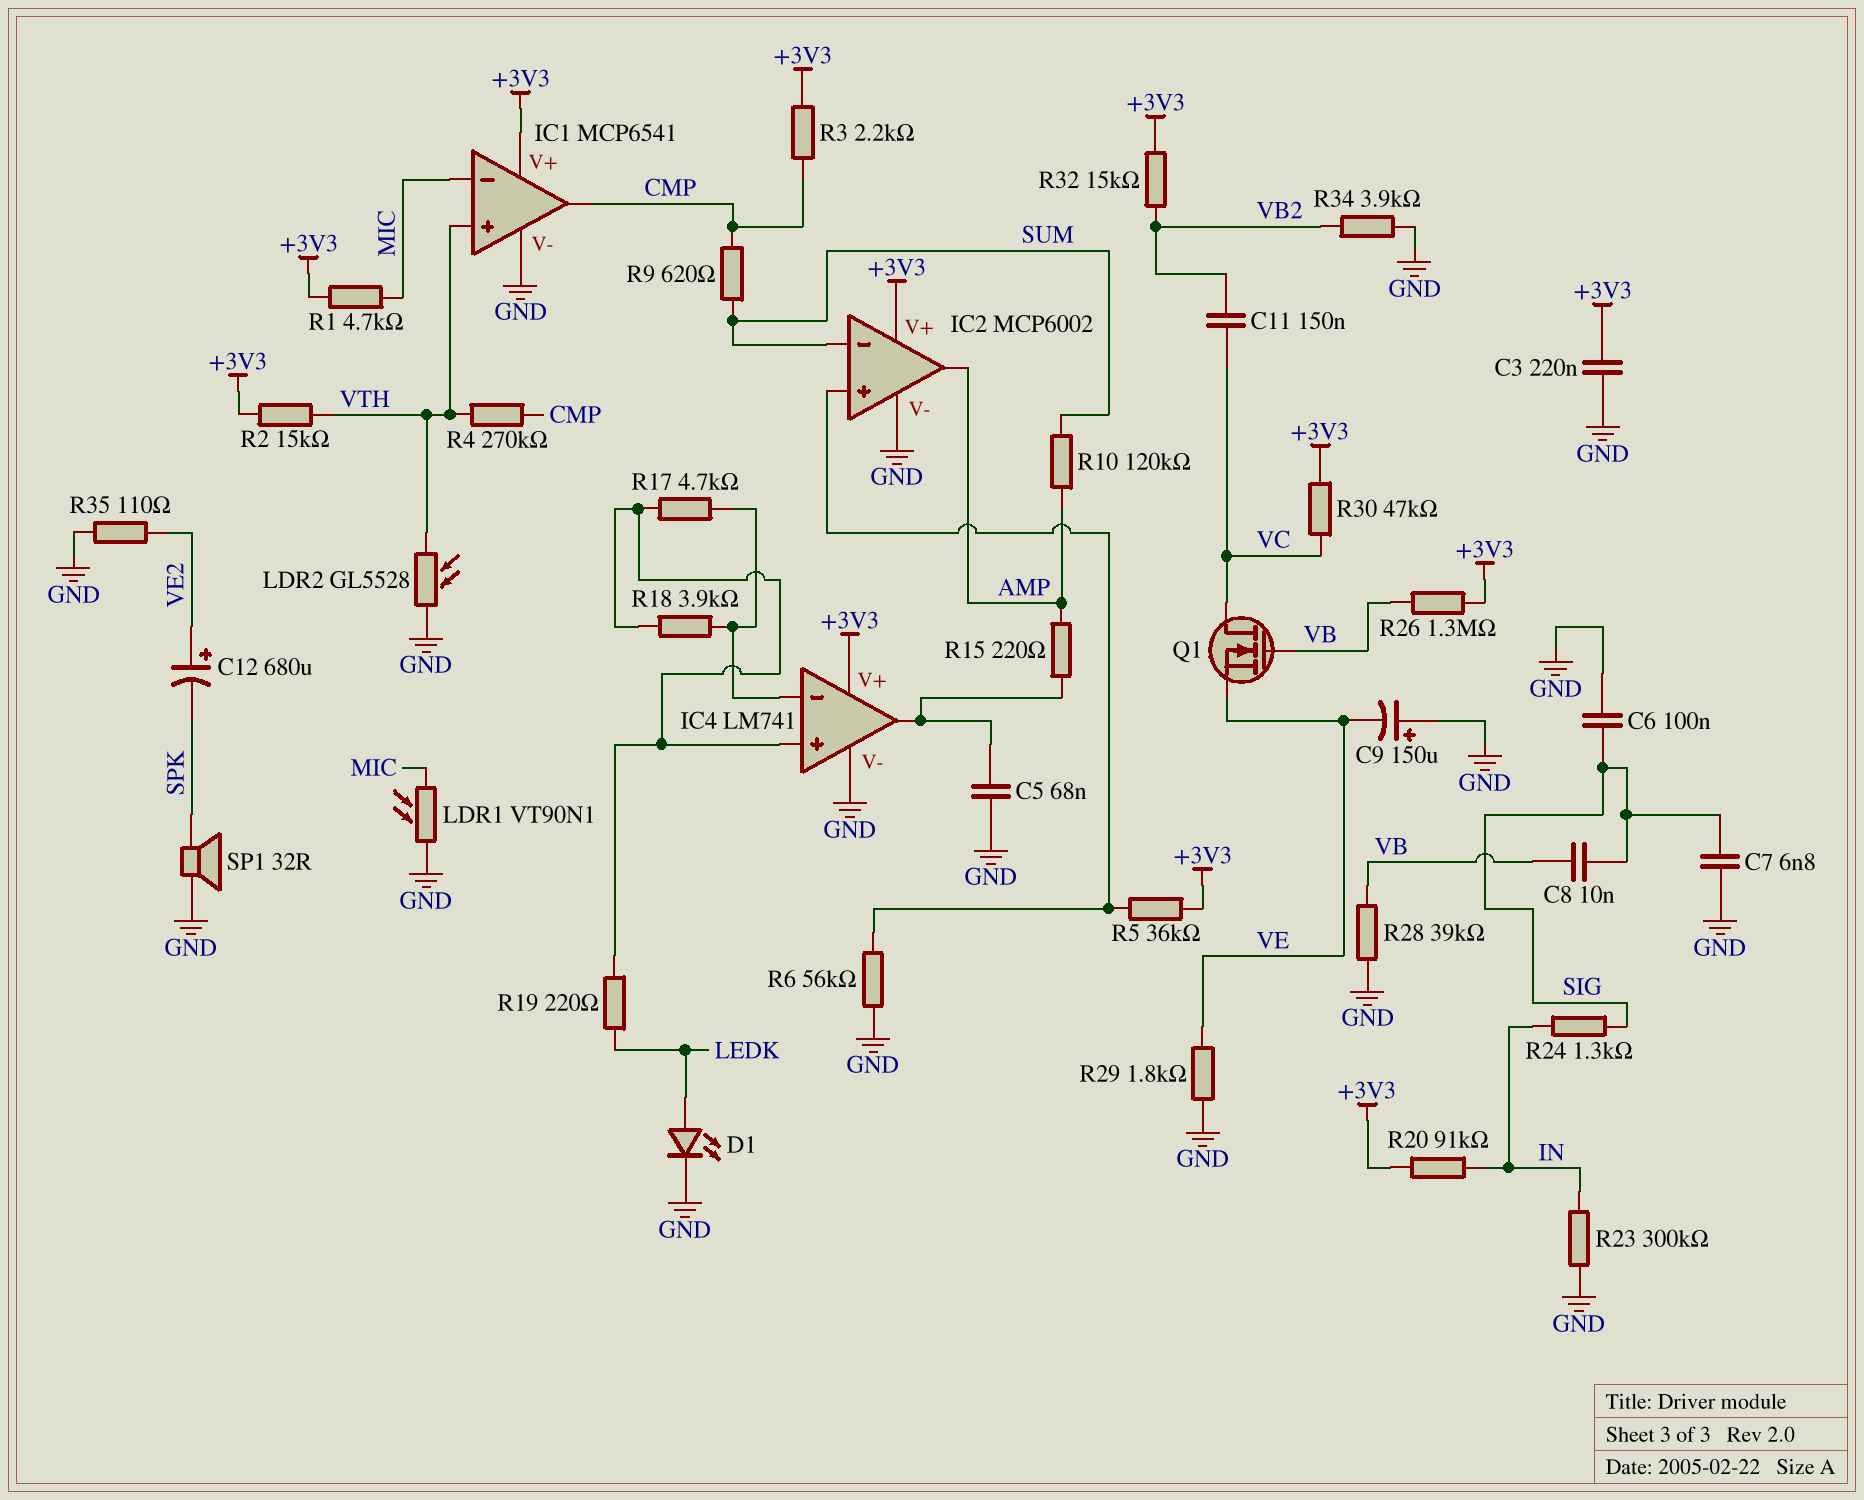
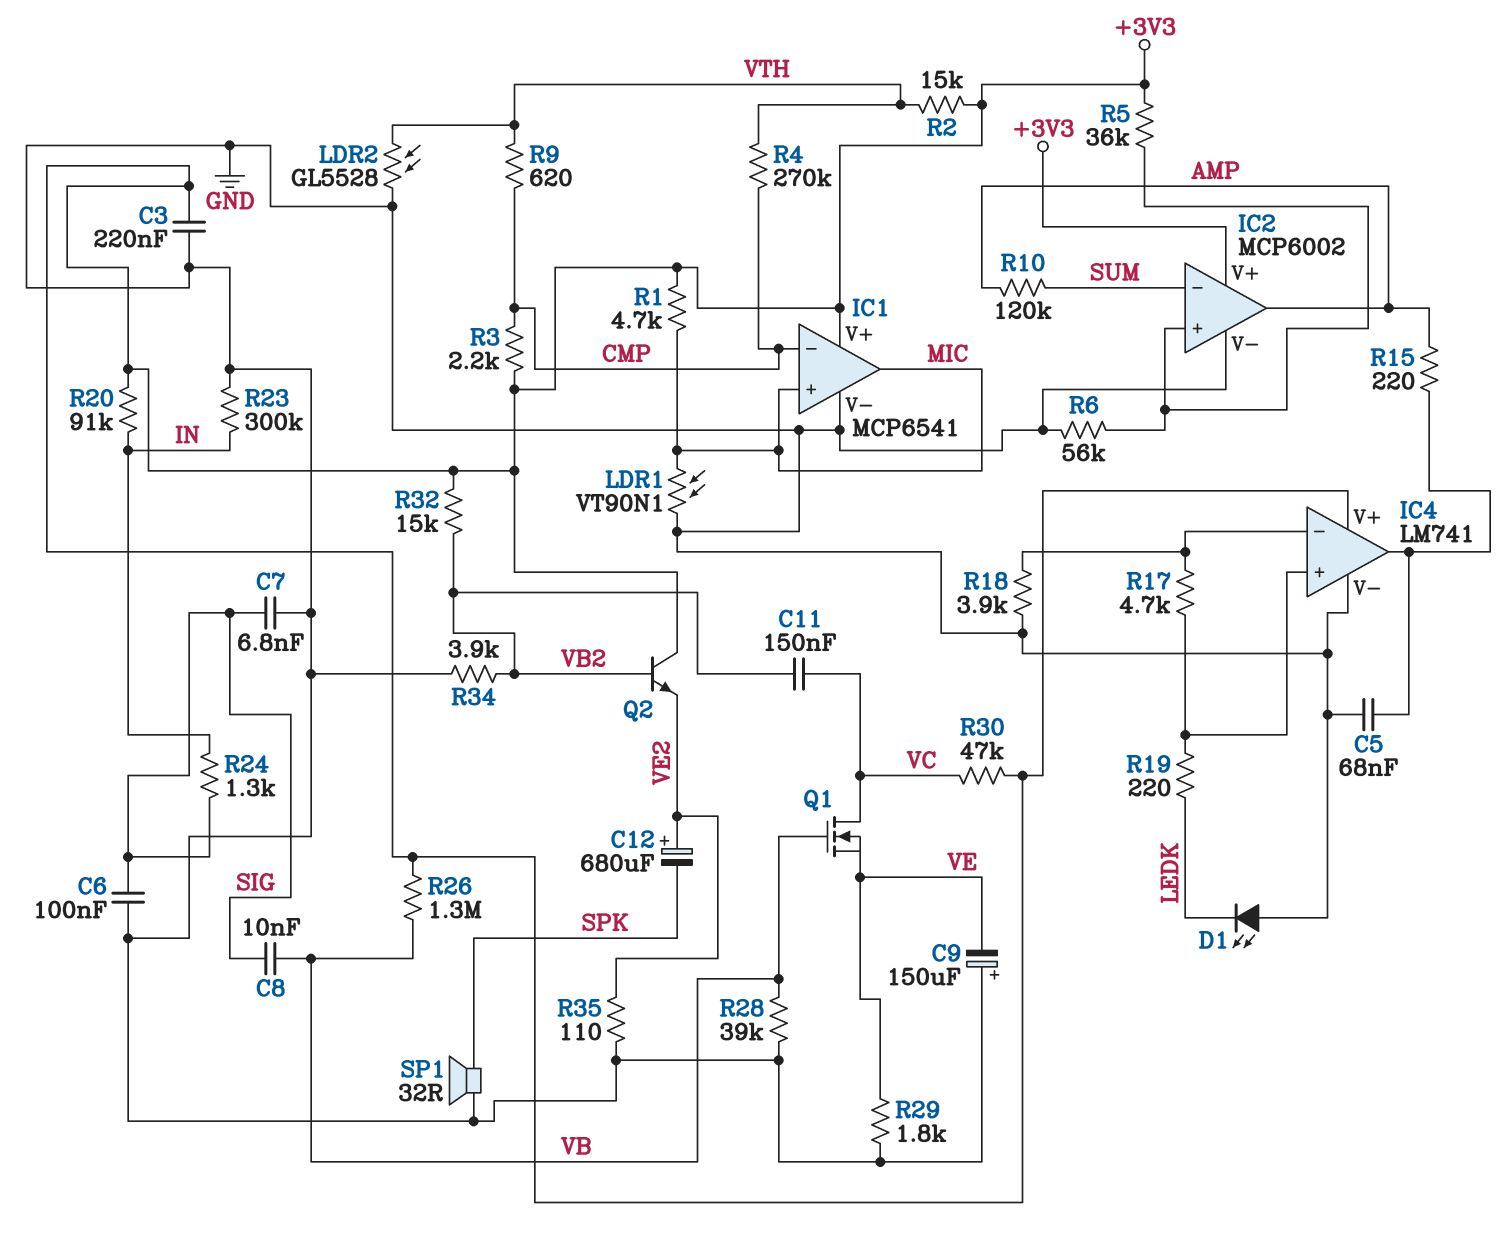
D1: LED (A LEDK, K GND) -> LED (A GND, K LEDK)
IC1 pin in+: VTH -> MIC
IC1 pin in-: MIC -> CMP
IC1 pin out: CMP -> MIC
Q2: none -> NPN (B VB2, C +3V3, E VE2)
R9: 620 (CMP, SUM) -> 620 (CMP, VTH)
R18: 3.9k (IC4/in+, IC4/in-) -> 3.9k (GND, IC4/in-)

